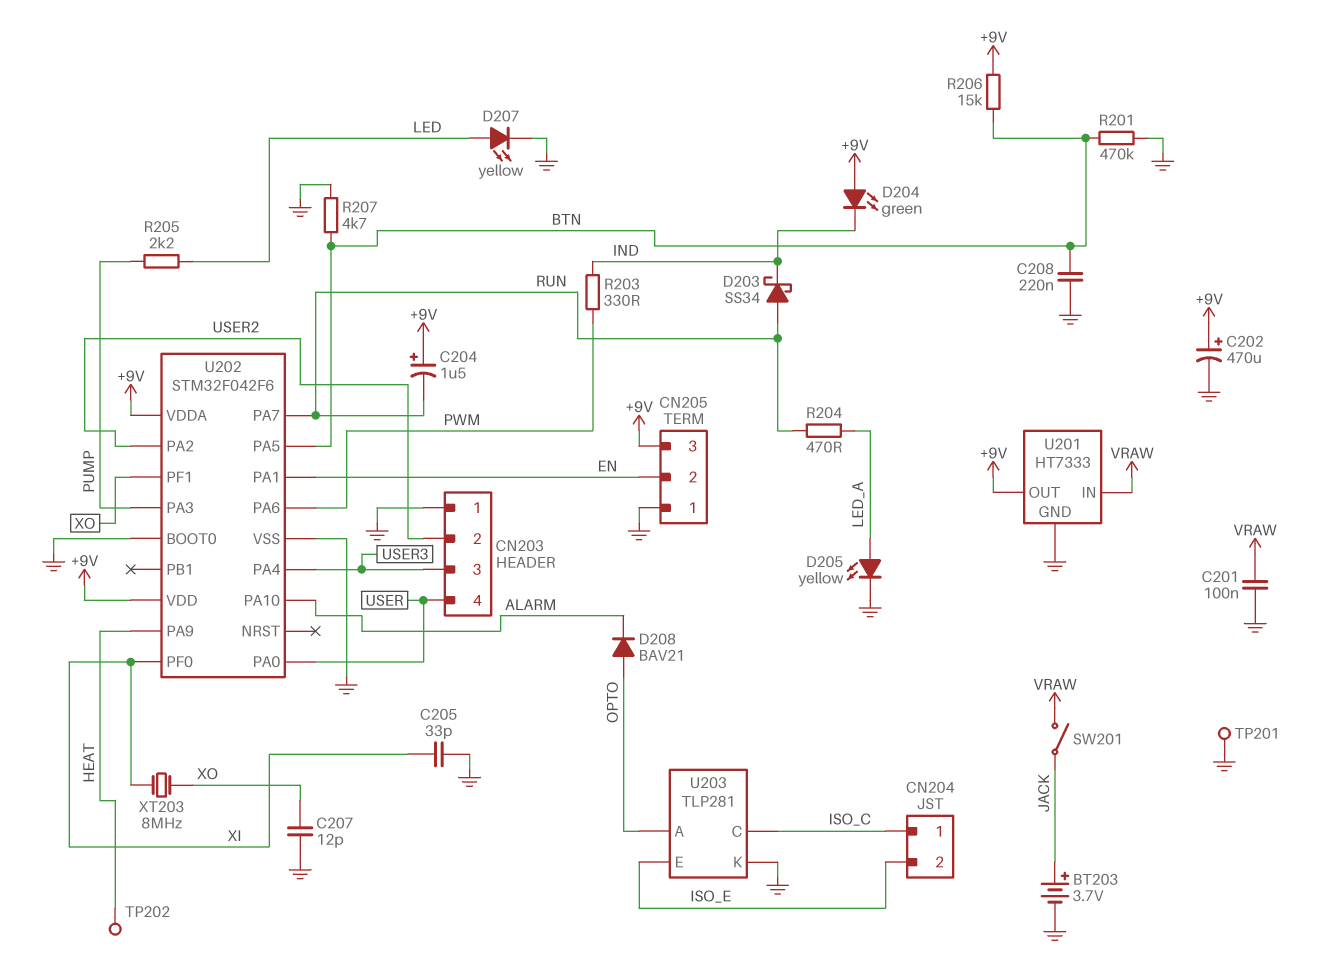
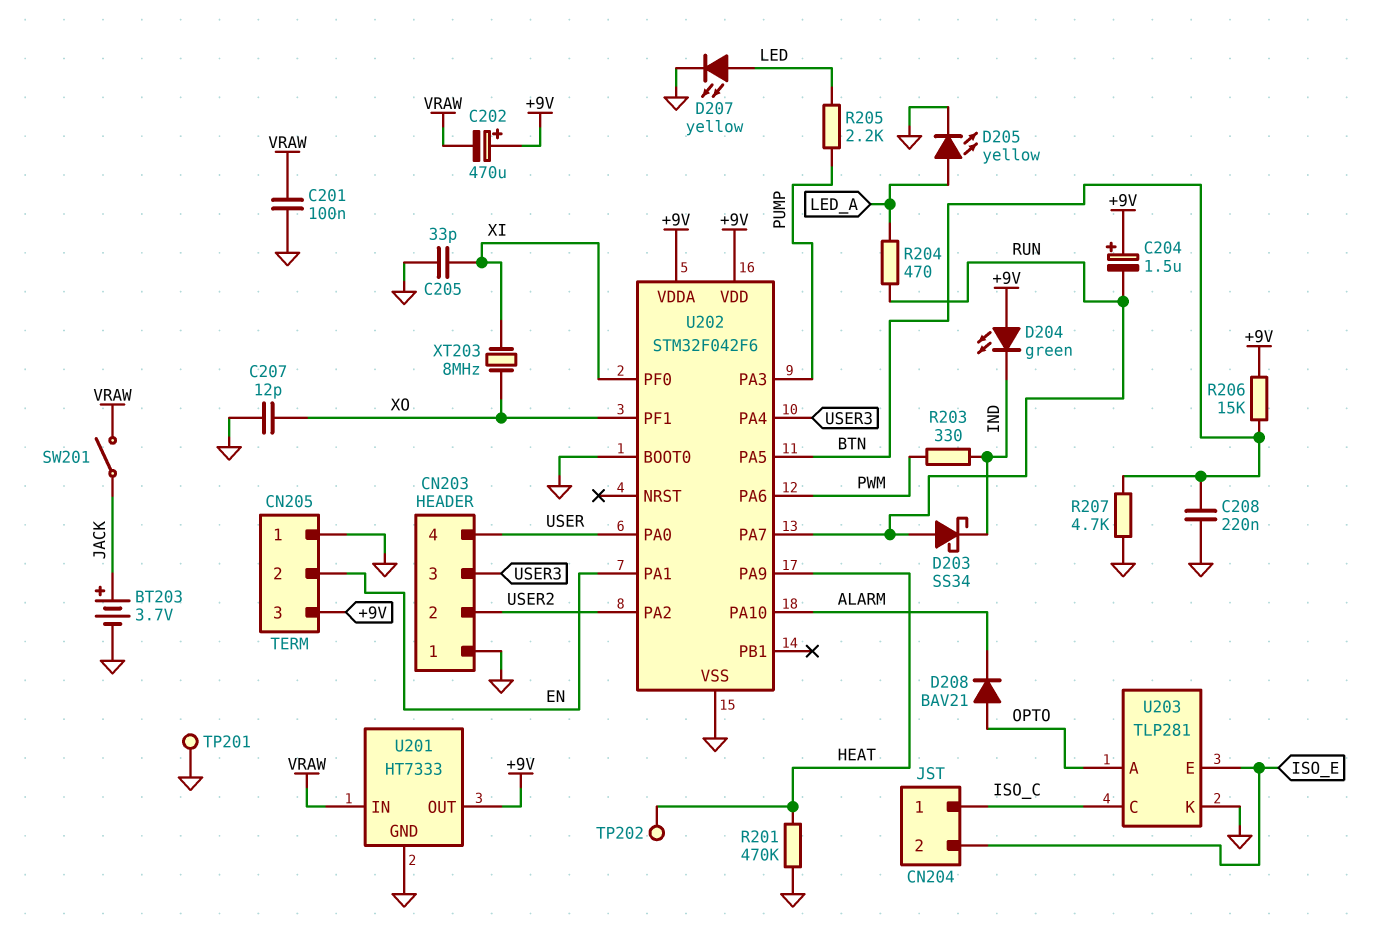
C202: 470uF (plus +9V, minus GND) -> 470uF (plus +9V, minus VRAW)
R201: 470k (BTN, GND) -> 470k (GND, HEAT)

